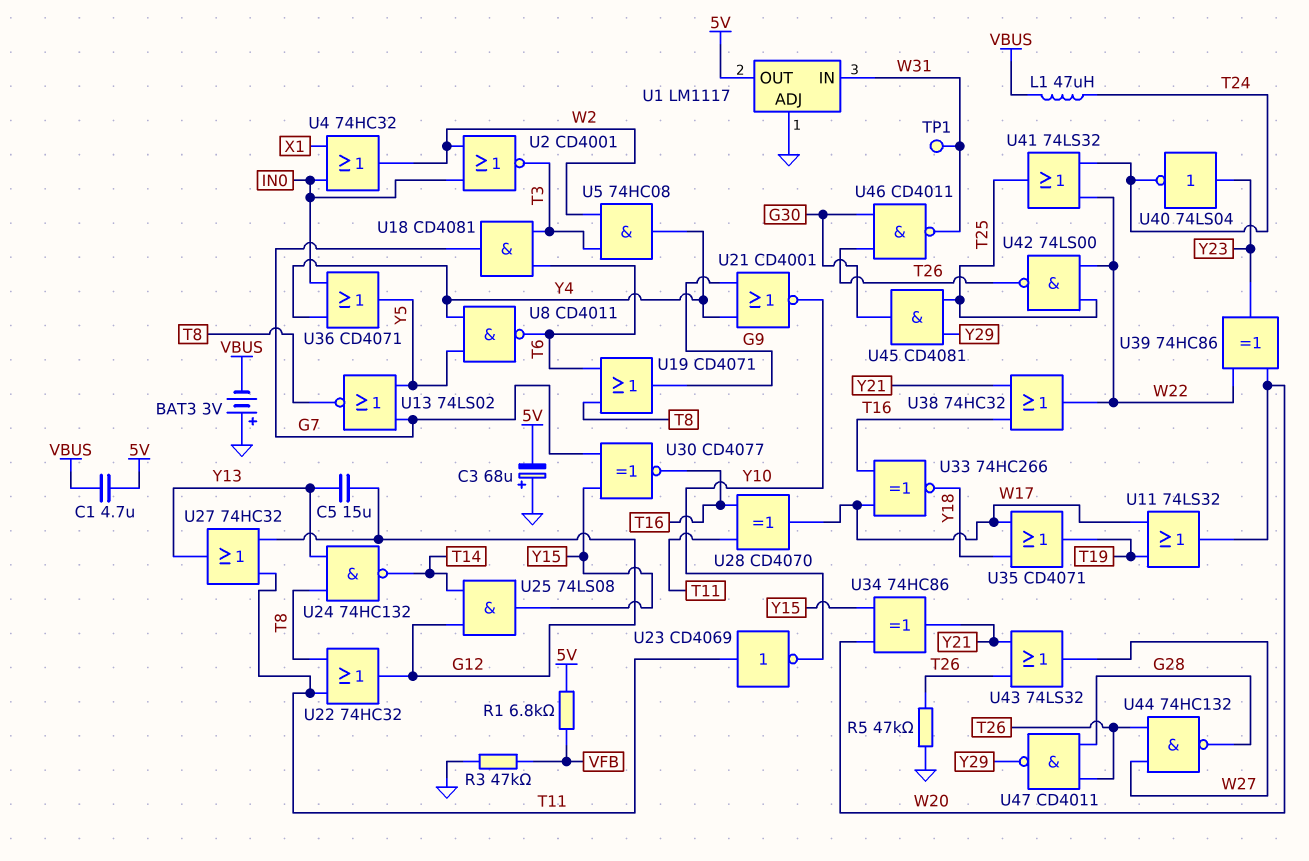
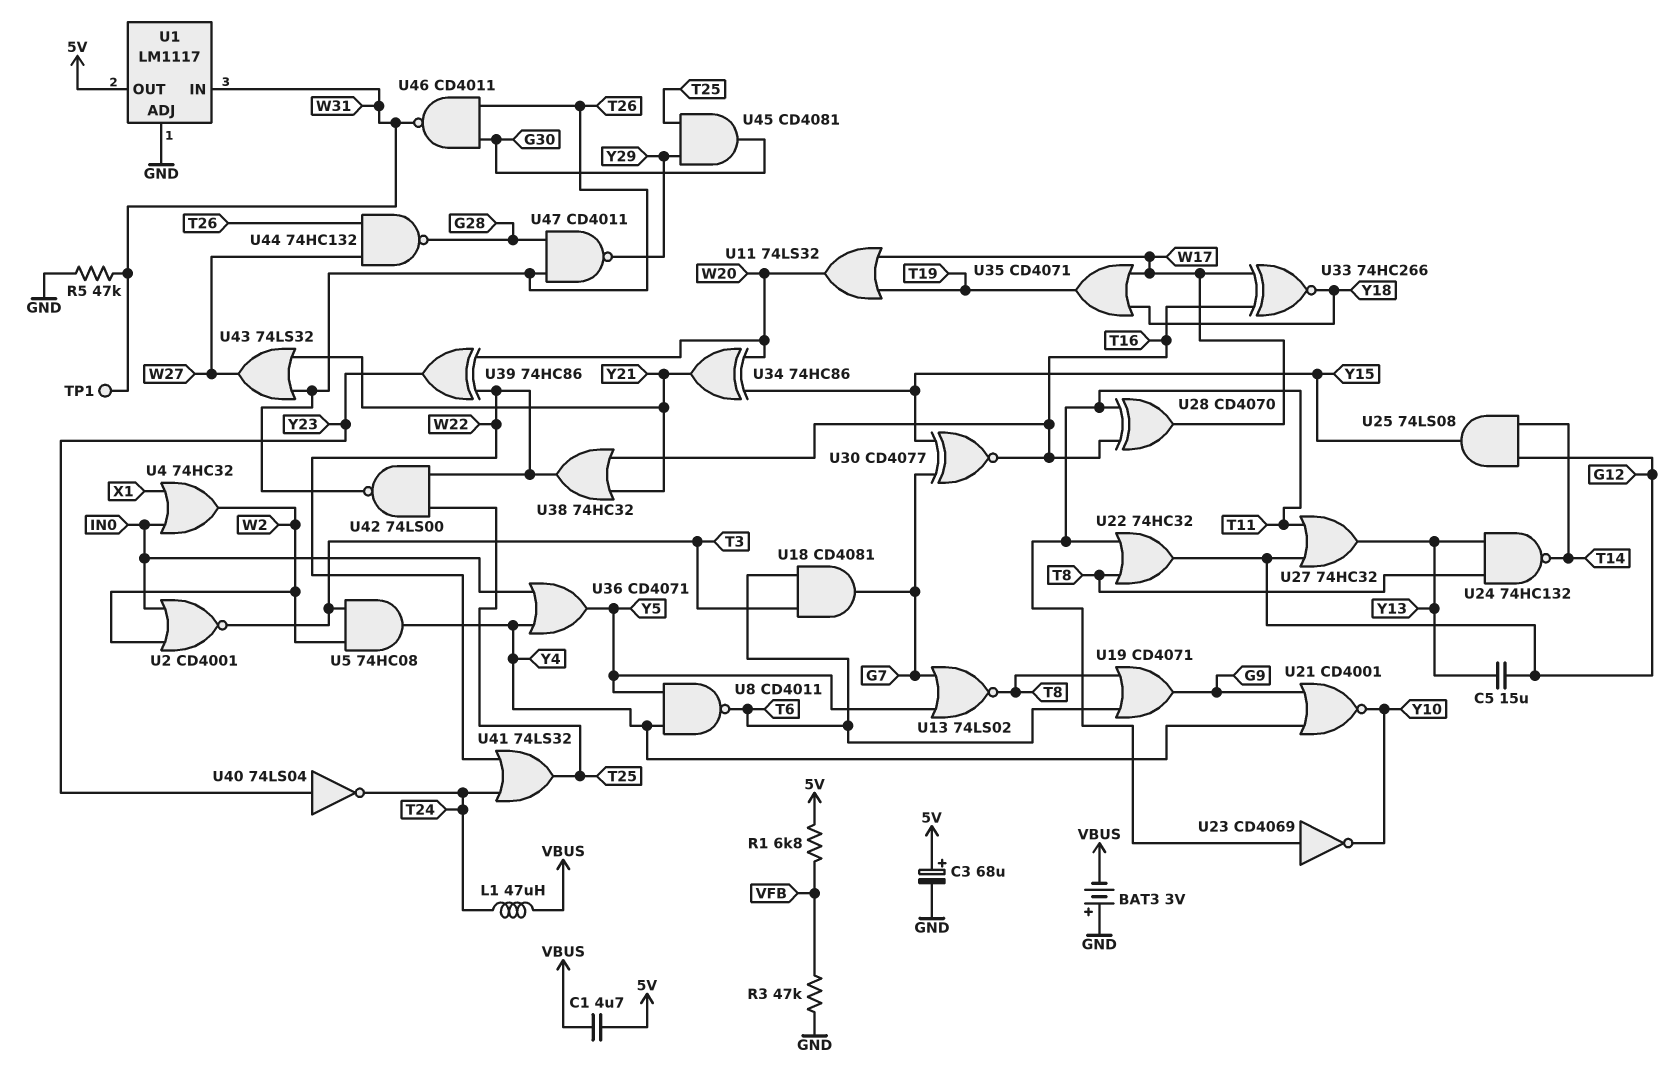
C3: 68uF (plus GND, minus 5V) -> 68uF (plus 5V, minus GND)
R5: 47k (GND, T26) -> 47k (GND, W31)

